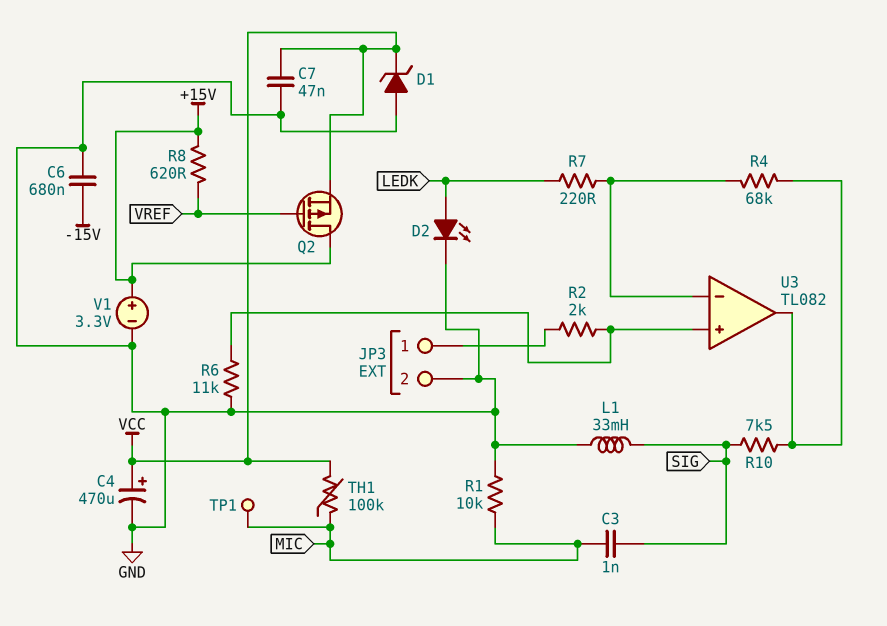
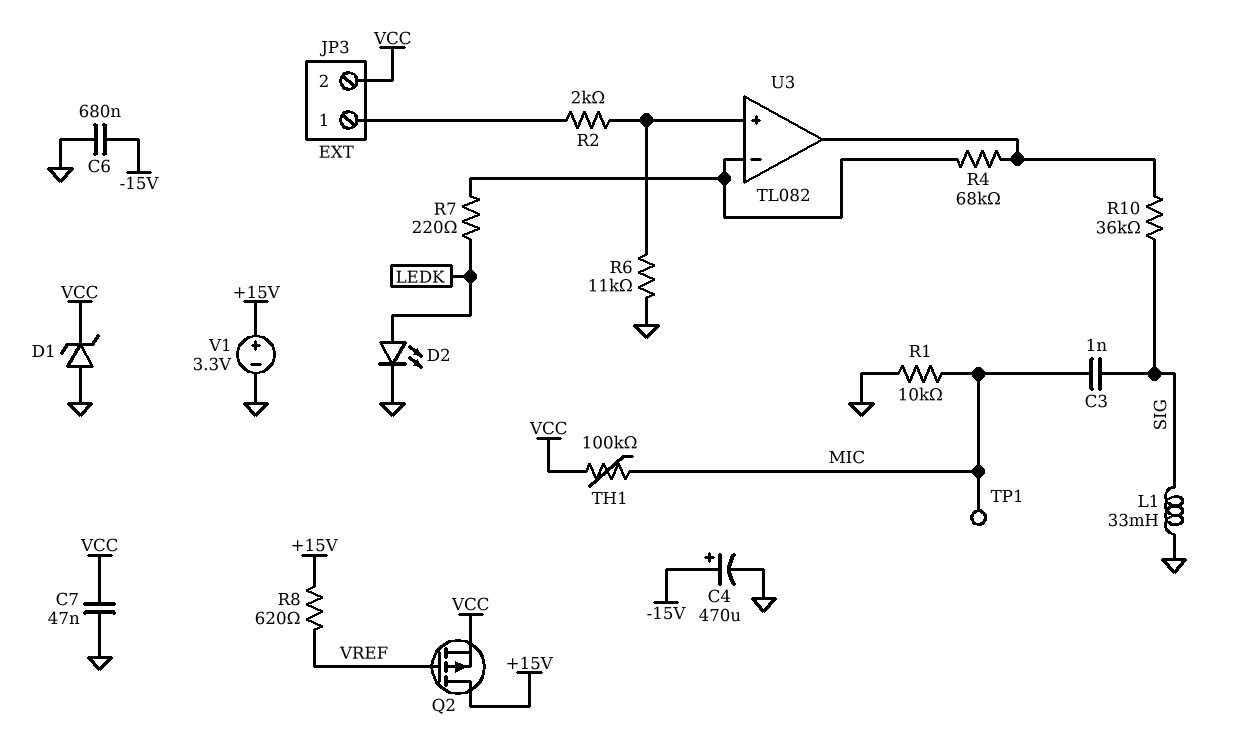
C4: 470uF (plus VCC, minus GND) -> 470uF (plus -15V, minus GND)
JP3 pin 2: GND -> VCC
R10: 7.5k (SIG, U3/out) -> 36k (SIG, U3/out)

